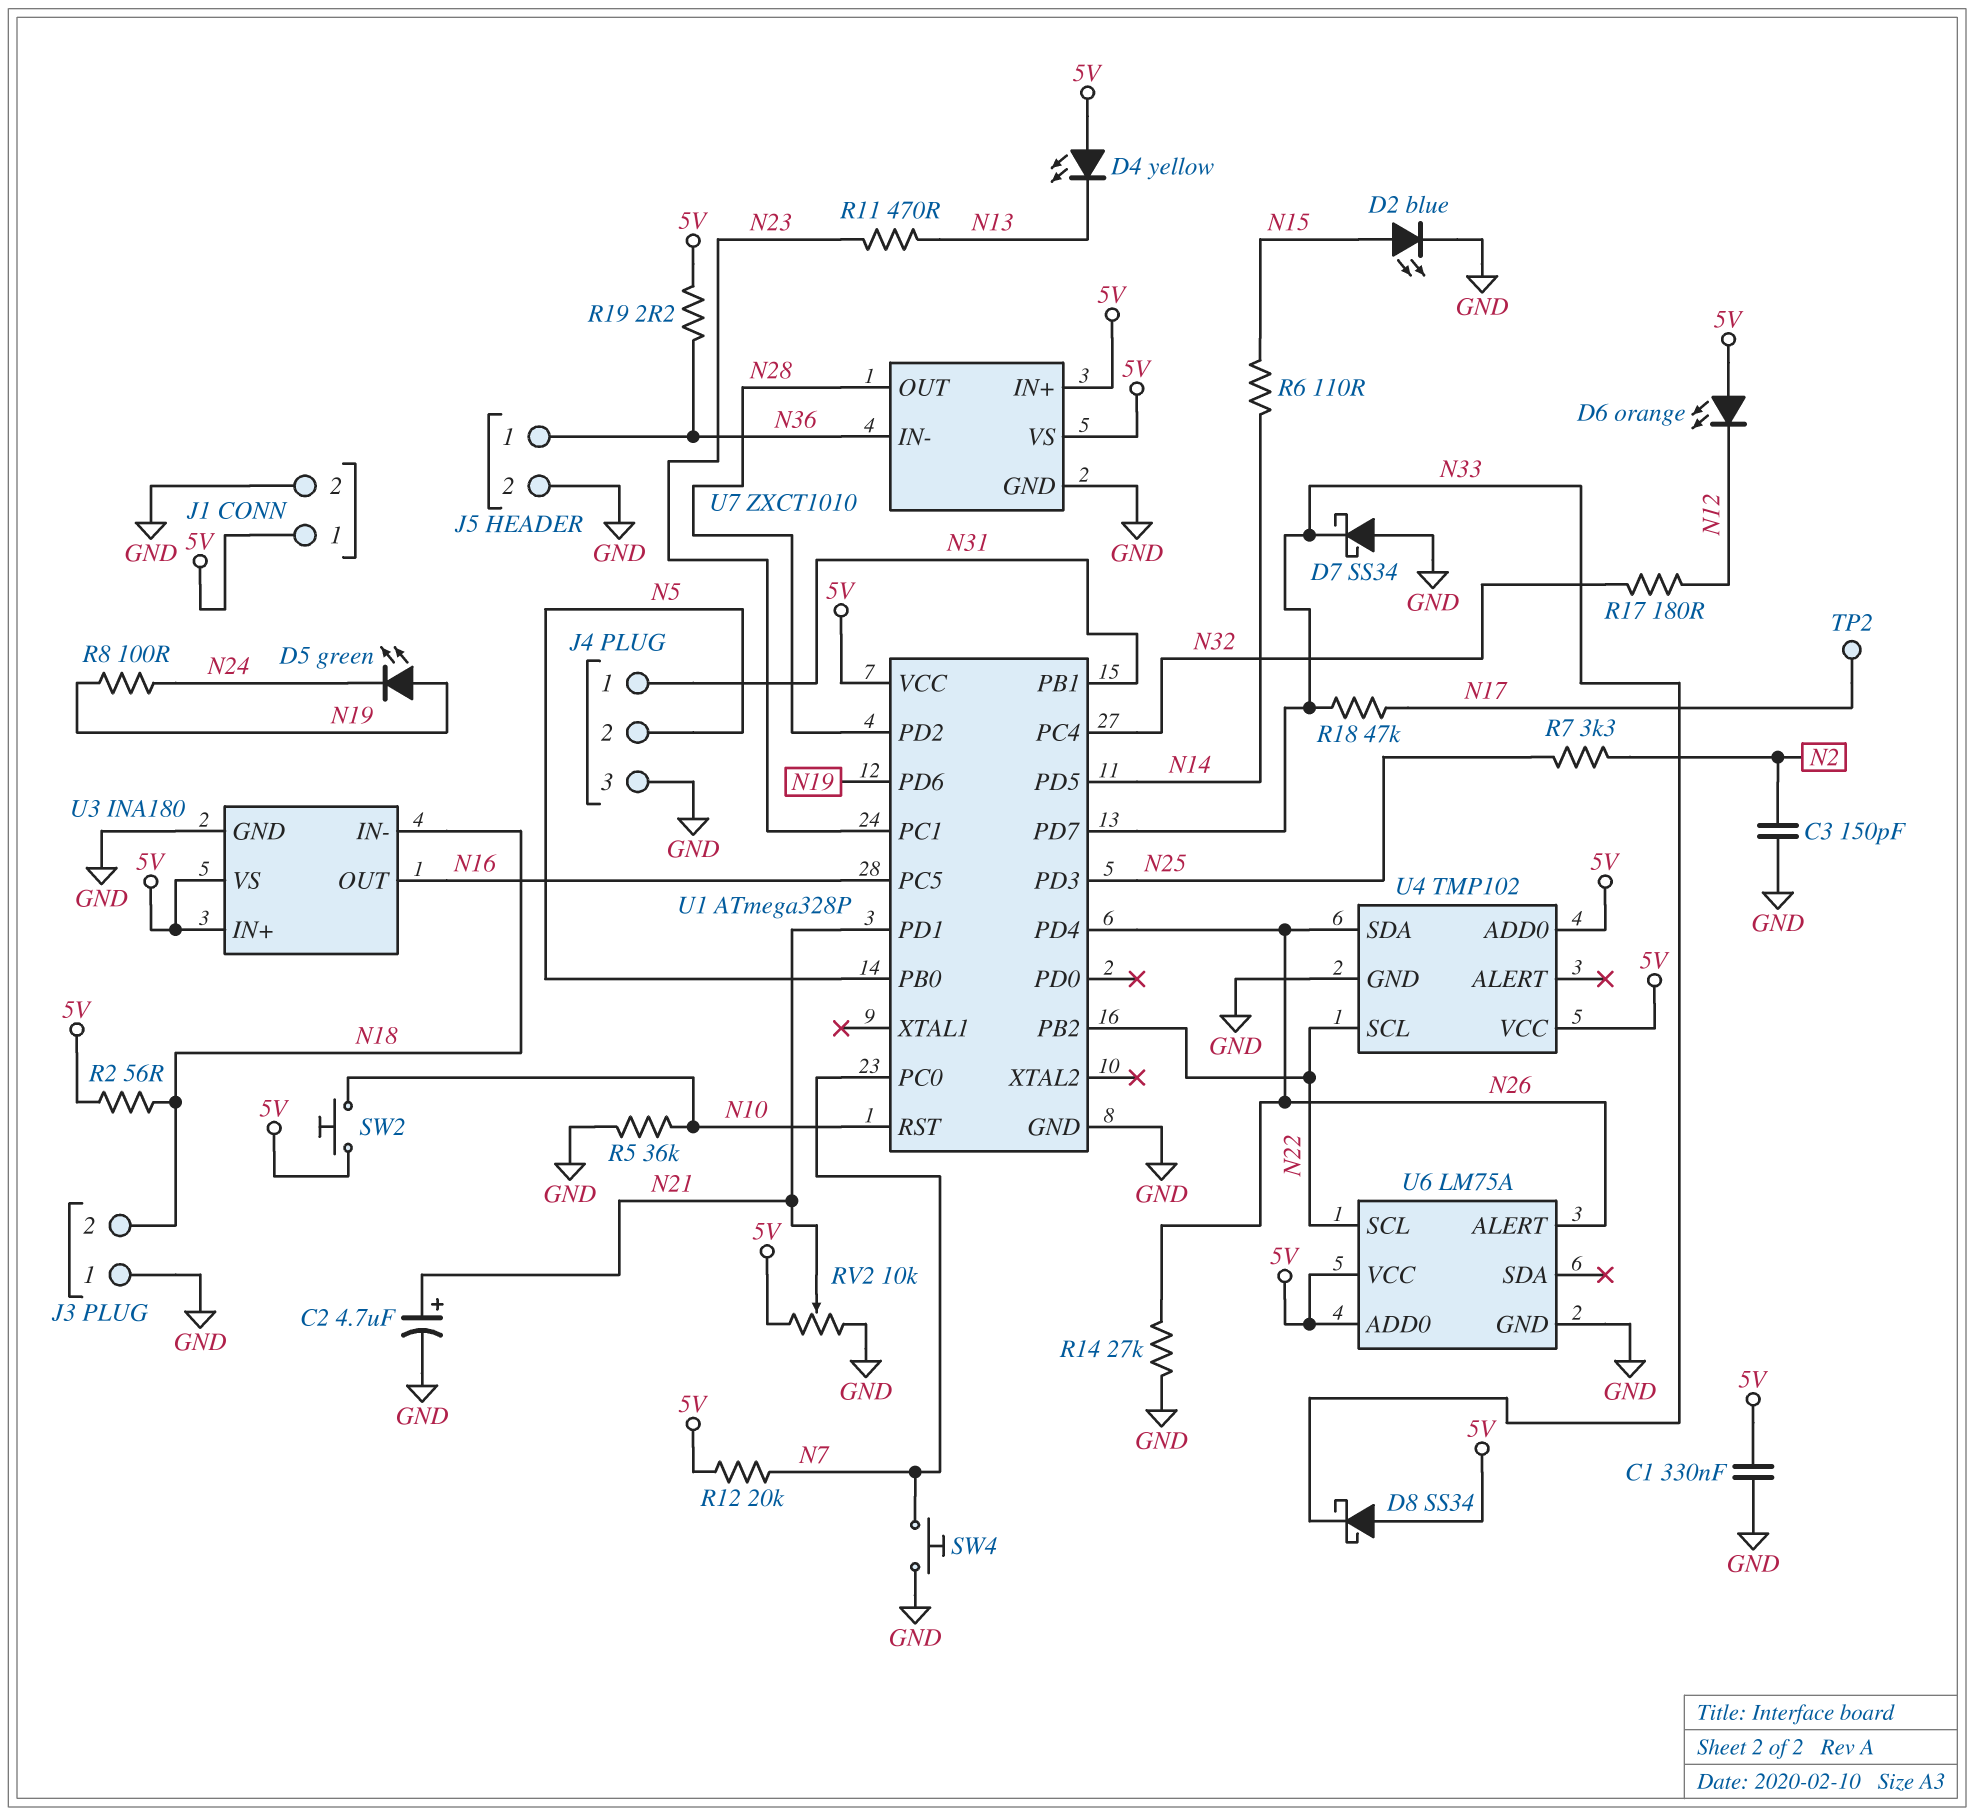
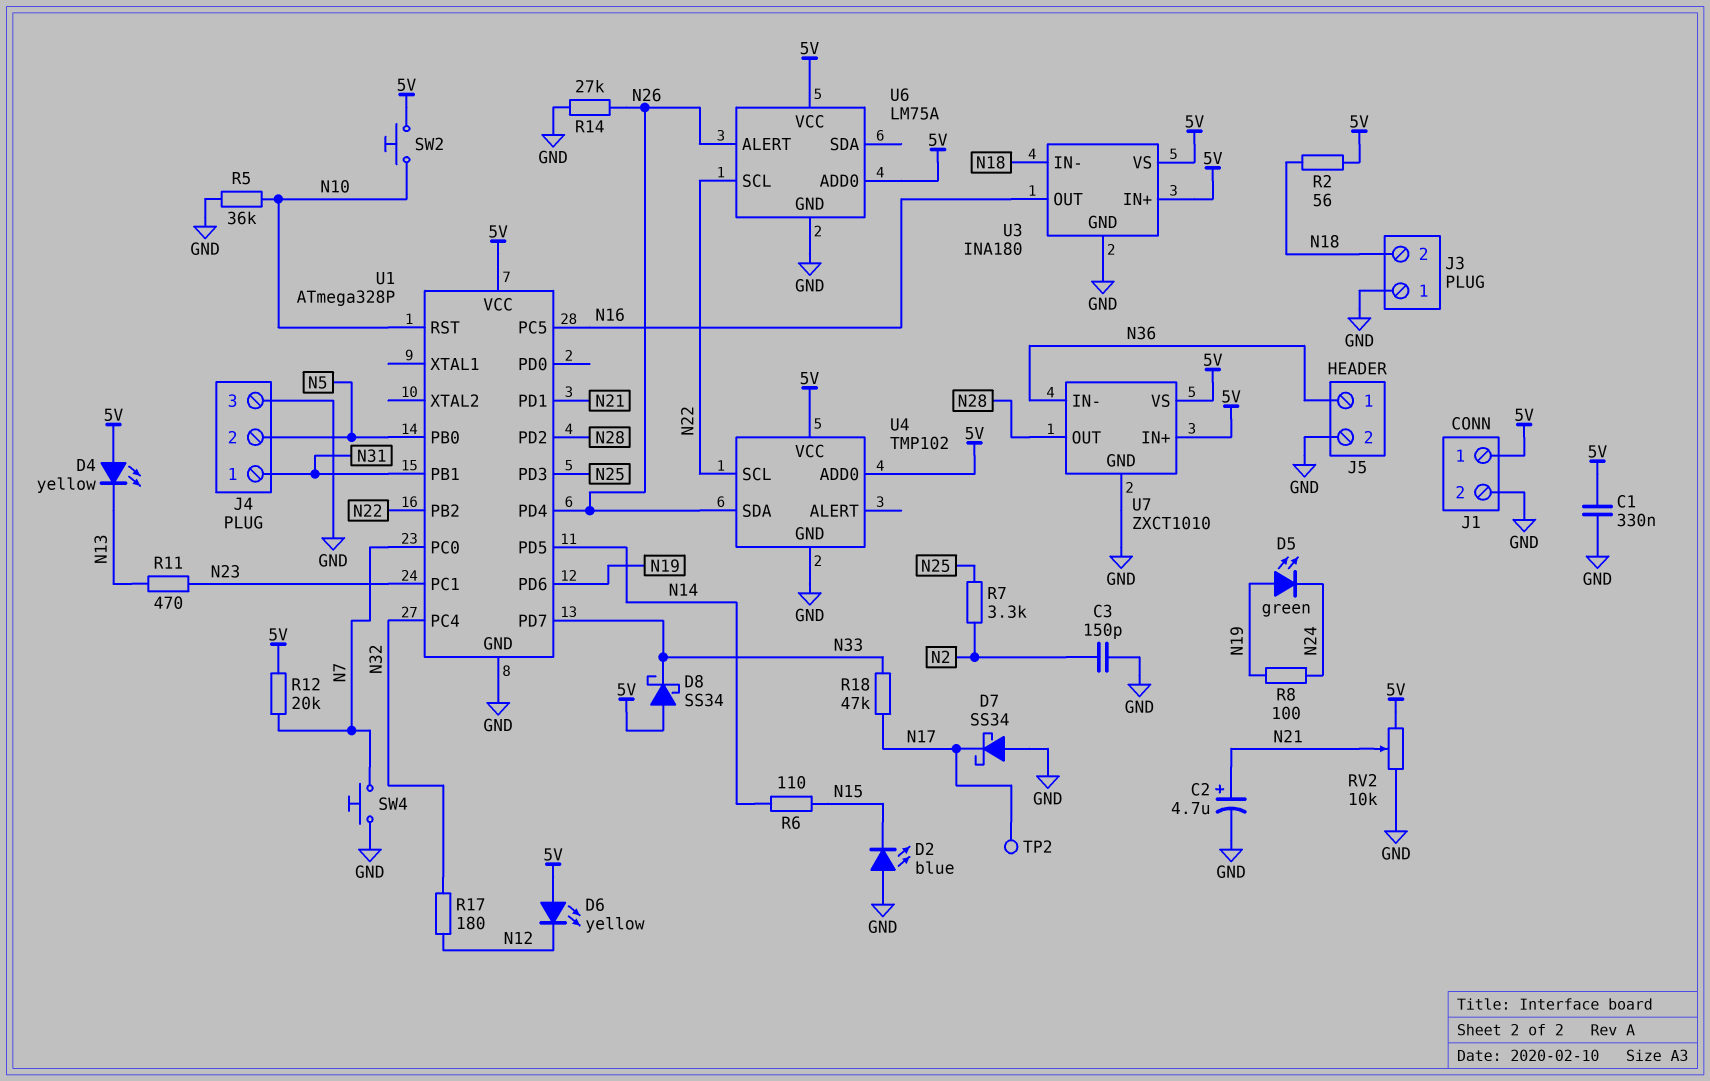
D2: LED blue (A N15, K GND) -> LED blue (A GND, K N15)
D6: LED orange (A 5V, K N12) -> LED yellow (A 5V, K N12)
D7: schottky SS34 (A GND, K N33) -> schottky SS34 (A GND, K N17)
R19: 2.2 (5V, N36) -> none

